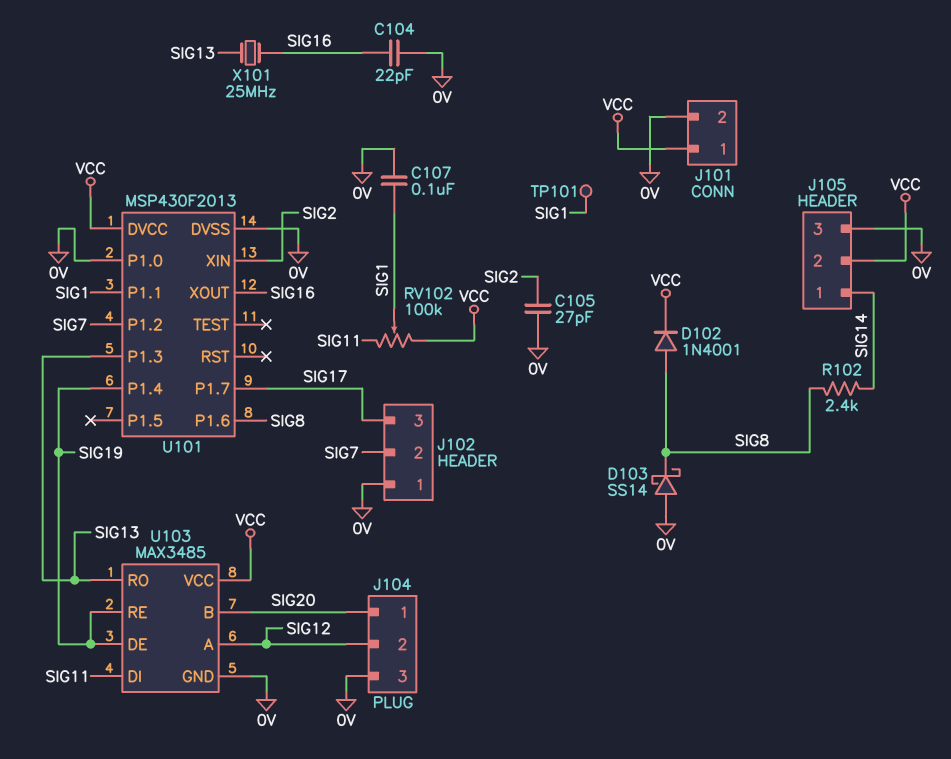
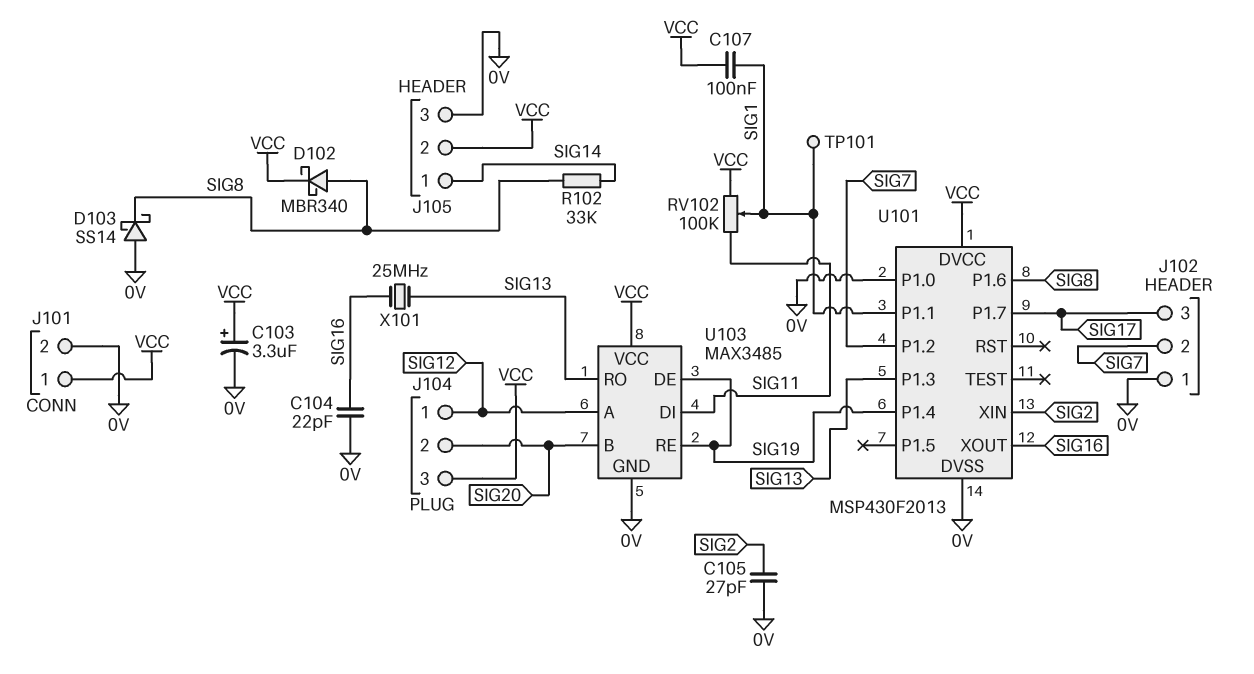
C103: none -> 3.3uF (plus VCC, minus 0V)
C107: 100nF (0V, SIG1) -> 100nF (SIG1, VCC)
D102: diode 1N4001 (A SIG8, K VCC) -> schottky MBR340 (A SIG8, K VCC)
J104 pin 1: SIG20 -> SIG12
J104 pin 2: SIG12 -> SIG20
J104 pin 3: 0V -> VCC
R102: 2.4k (SIG8, SIG14) -> 33k (SIG8, SIG14)

